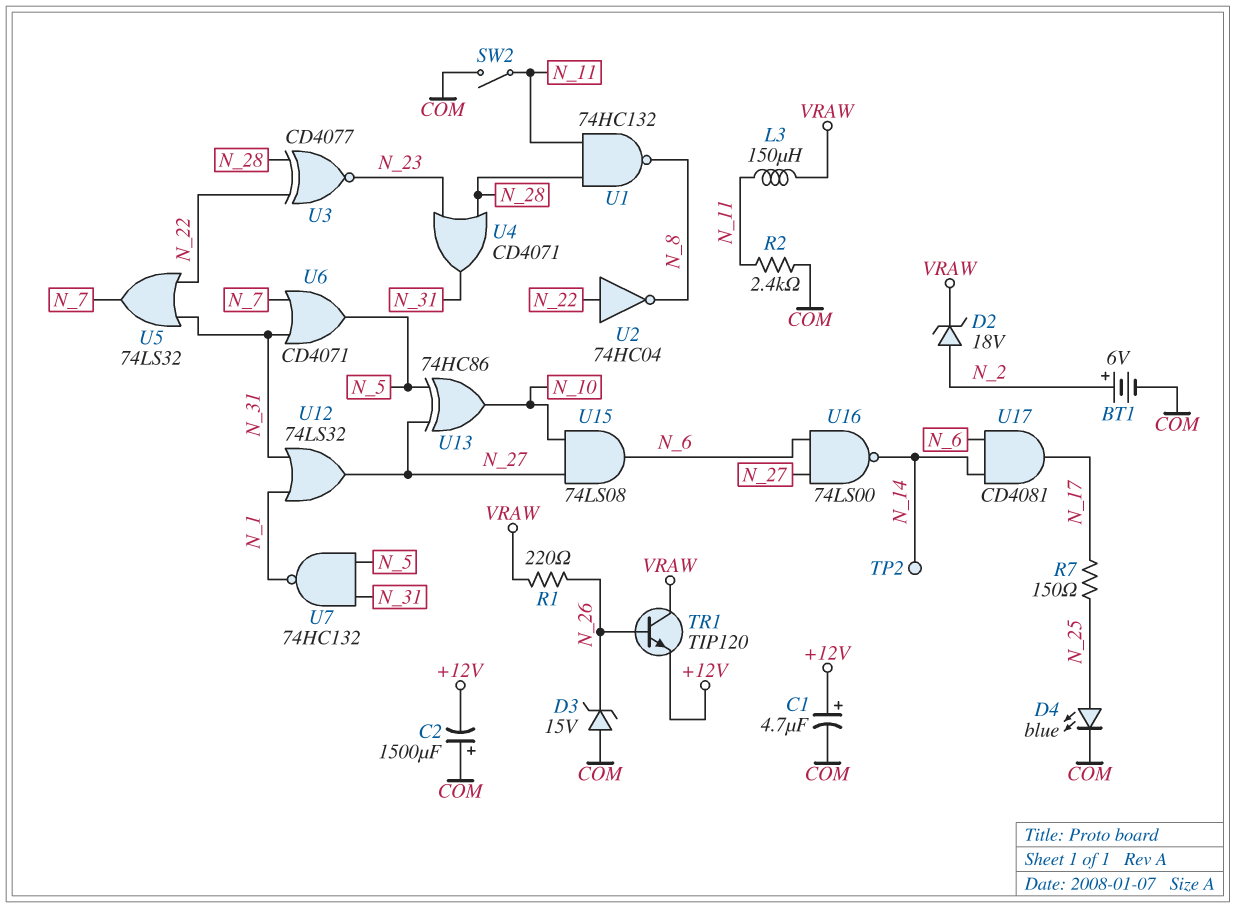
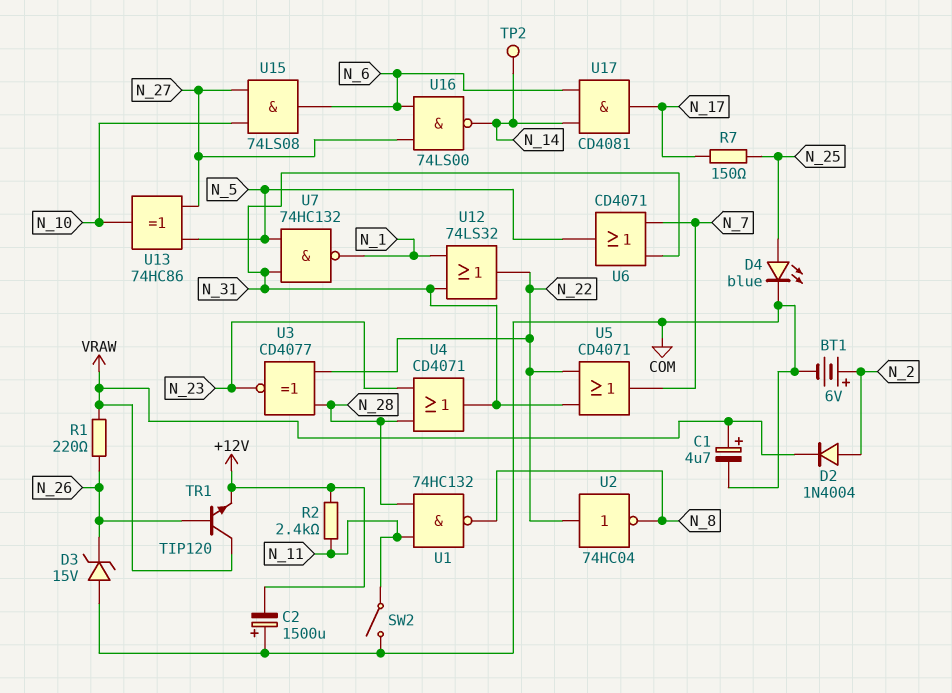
C1: 4.7uF (plus +12V, minus COM) -> 4.7uF (plus VRAW, minus COM)
D2: zener 18V (A N_2, K VRAW) -> diode 1N4004 (A N_2, K VRAW)
L3: 150uH (N_11, VRAW) -> none
R2: 2.4k (COM, N_11) -> 2.4k (+12V, N_11)
U5: OR 74LS32 (in N_22, in N_31, out N_7) -> OR CD4071 (in N_22, in N_31, out N_7)
U12: OR 74LS32 (in N_1, in N_31, out N_27) -> OR 74LS32 (in N_1, in N_31, out N_22)

